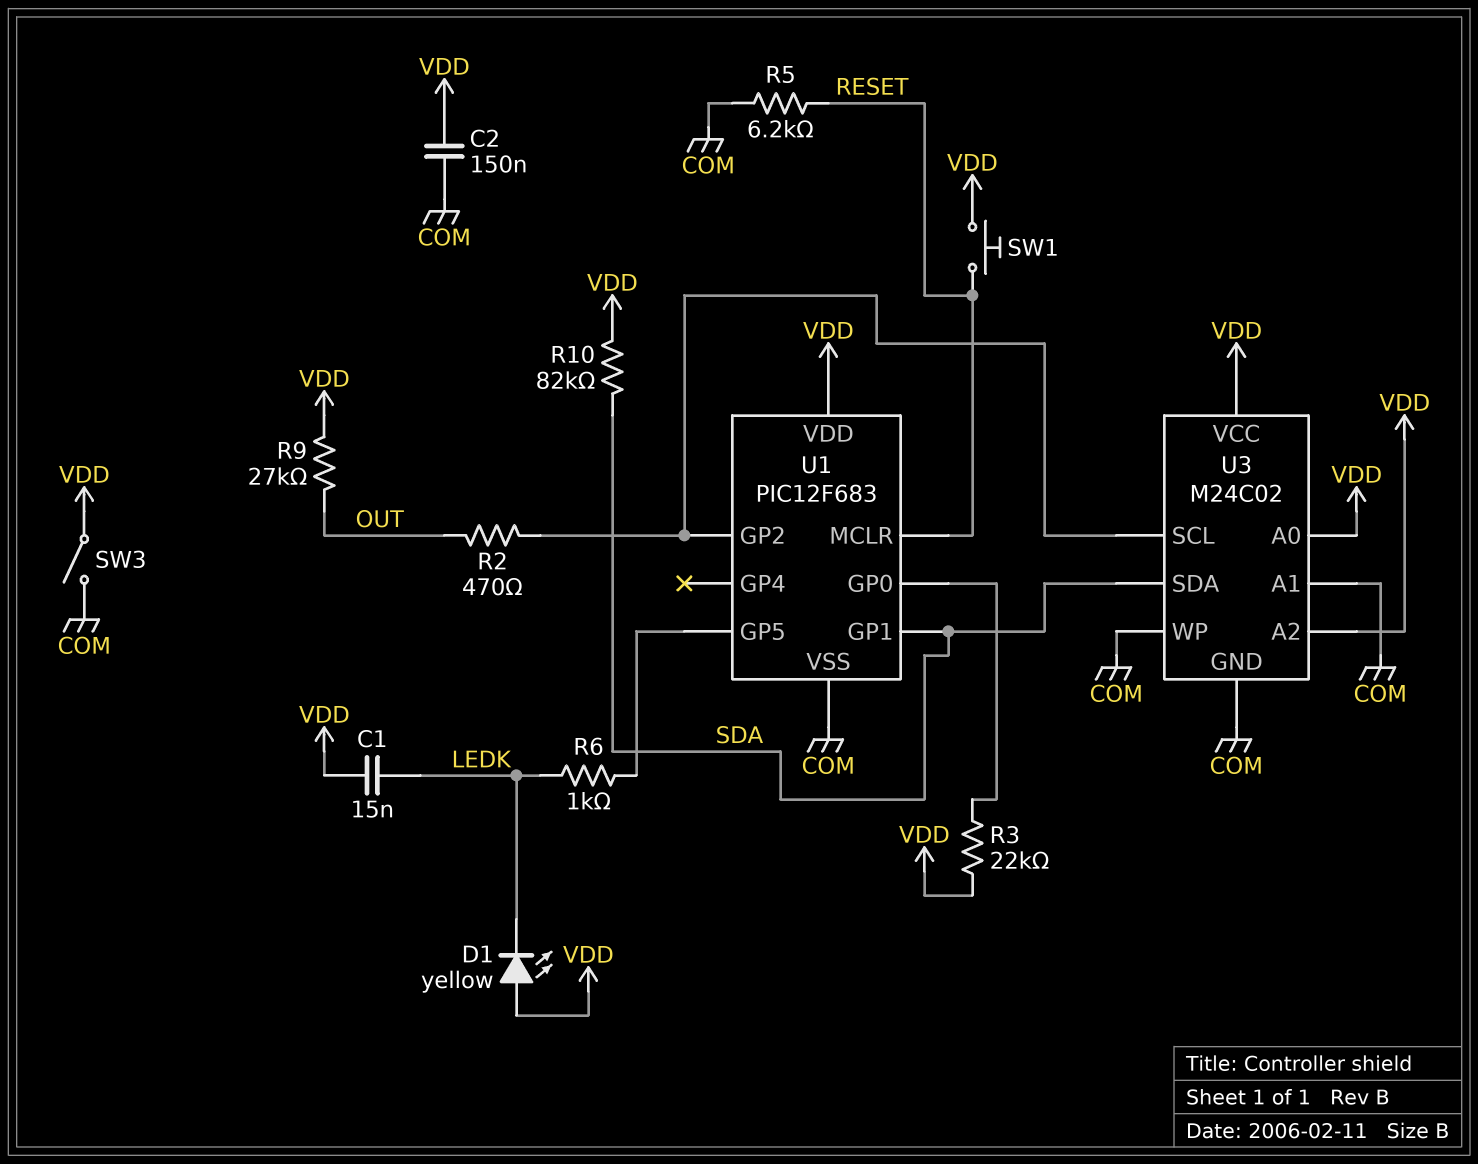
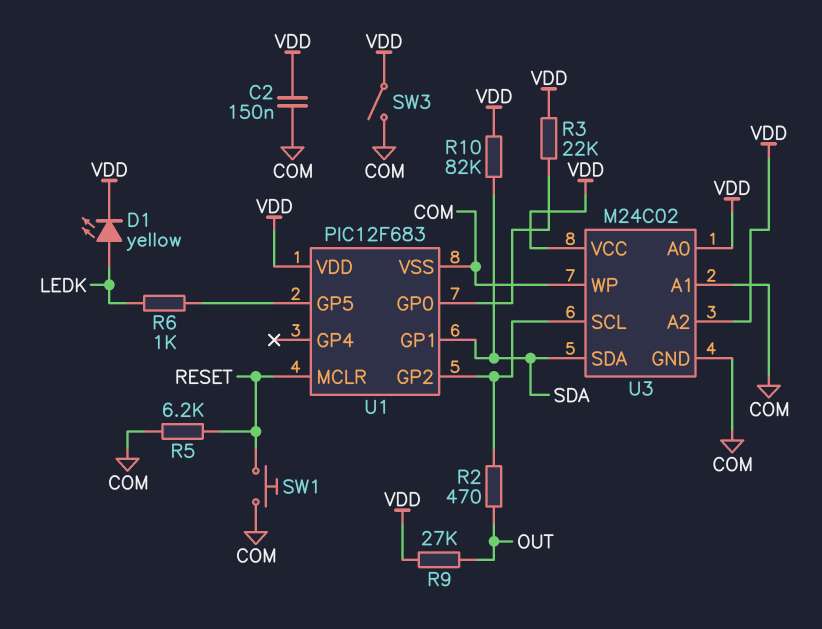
C1: 15nF (LEDK, VDD) -> none
D1: LED yellow (A VDD, K LEDK) -> LED yellow (A LEDK, K VDD)
SW1: button (RESET, VDD) -> button (COM, RESET)

